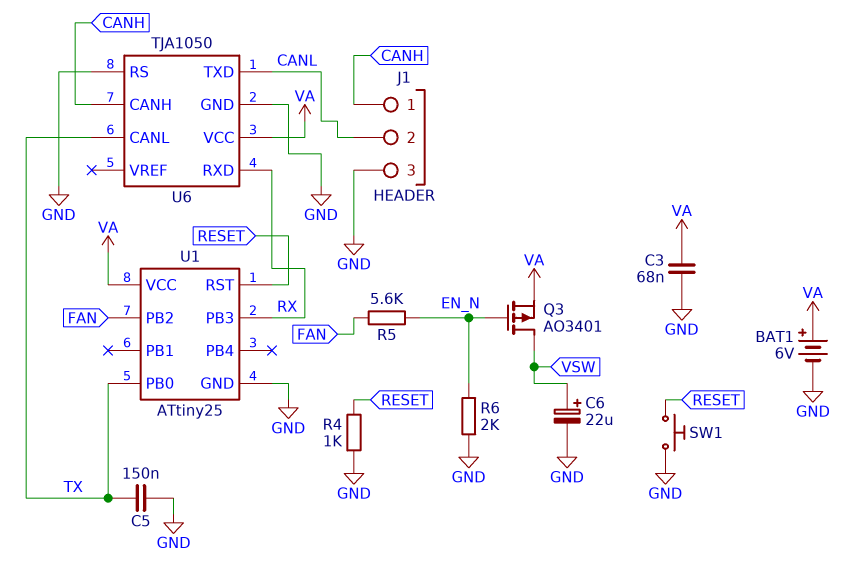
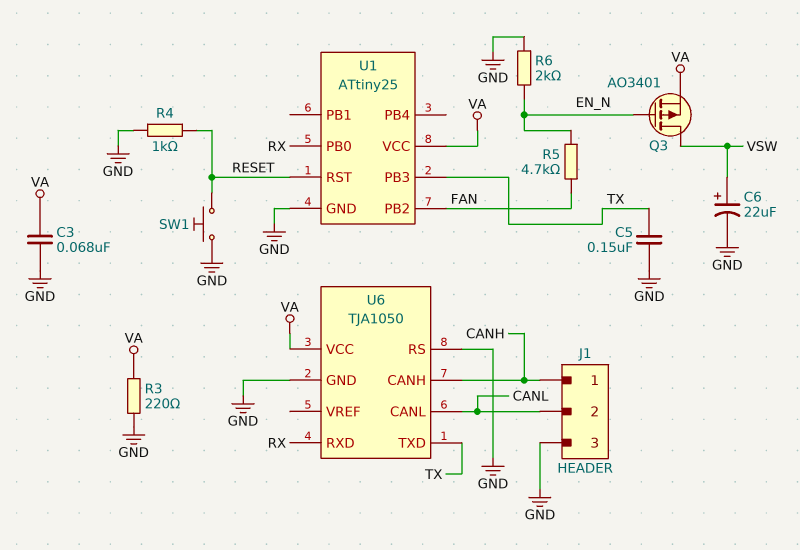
BAT1: 6V (plus VA, minus GND) -> none
R3: none -> 220 (GND, VA)
R5: 5.6k (EN_N, FAN) -> 4.7k (EN_N, FAN)
U1 pin PB0: TX -> RX
U1 pin PB3: RX -> TX
U6 pin CANL: TX -> CANL
U6 pin TXD: CANL -> TX

